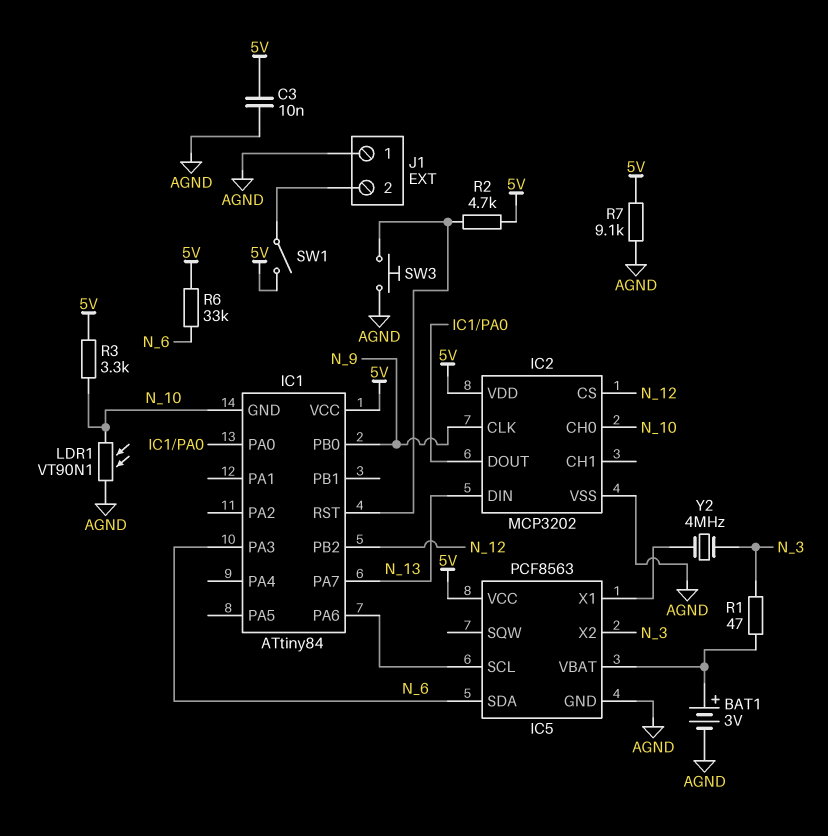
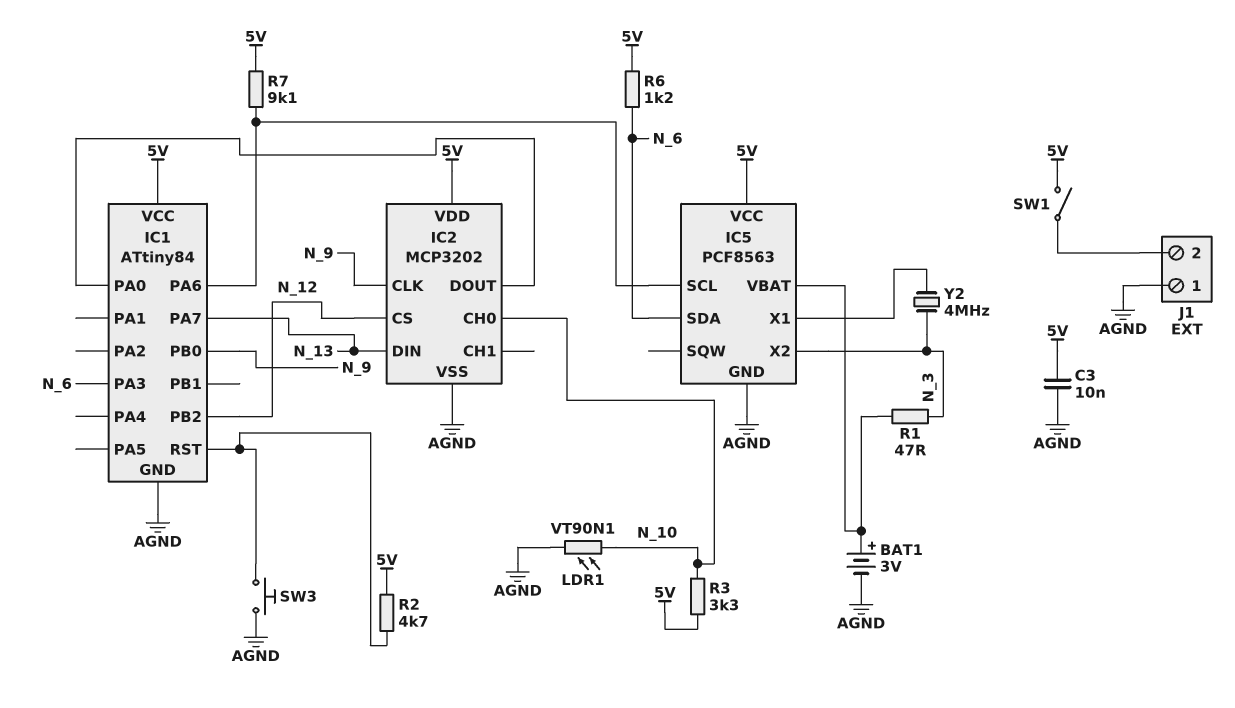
IC1 pin GND: N_10 -> AGND
R6: 33k (5V, N_6) -> 1.2k (5V, N_6)
R7: 9.1k (5V, AGND) -> 9.1k (5V, IC1/PA6)

